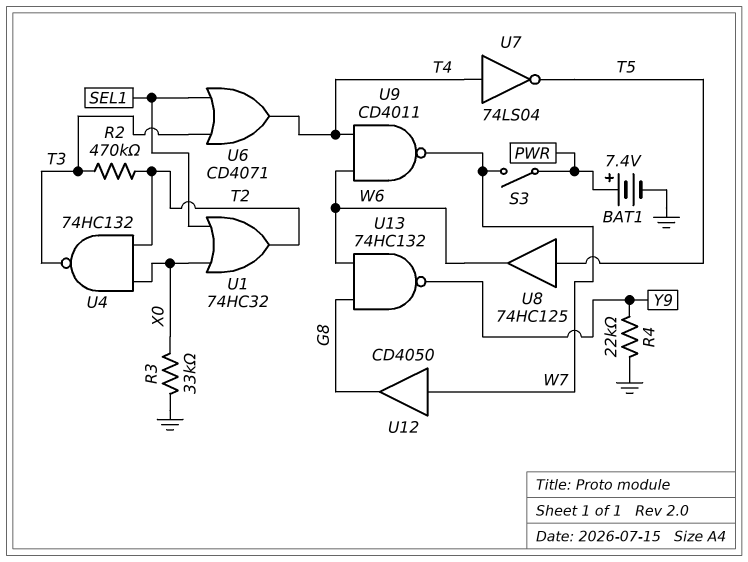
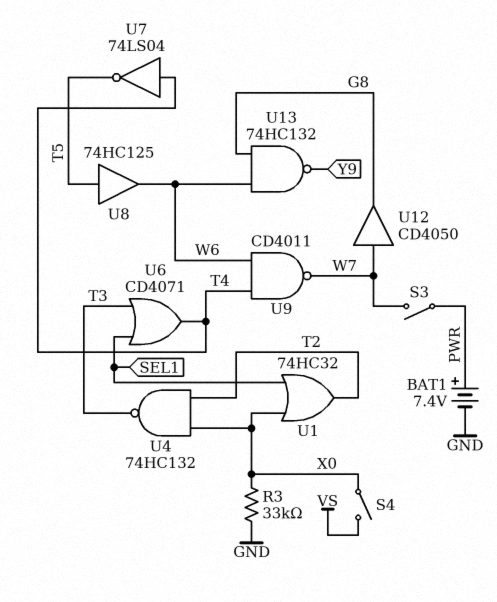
R2: 470k (T2, T3) -> none
R4: 22k (GND, Y9) -> none
S4: none -> switch (VS, X0)

